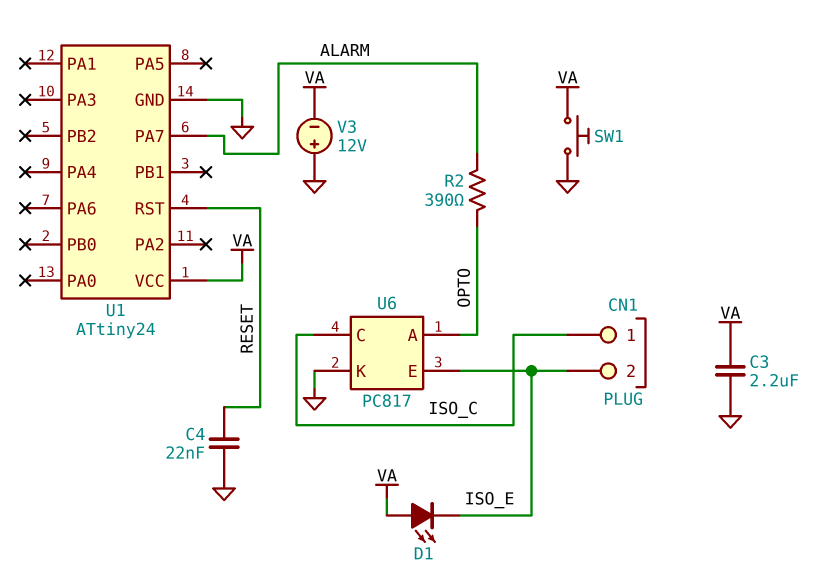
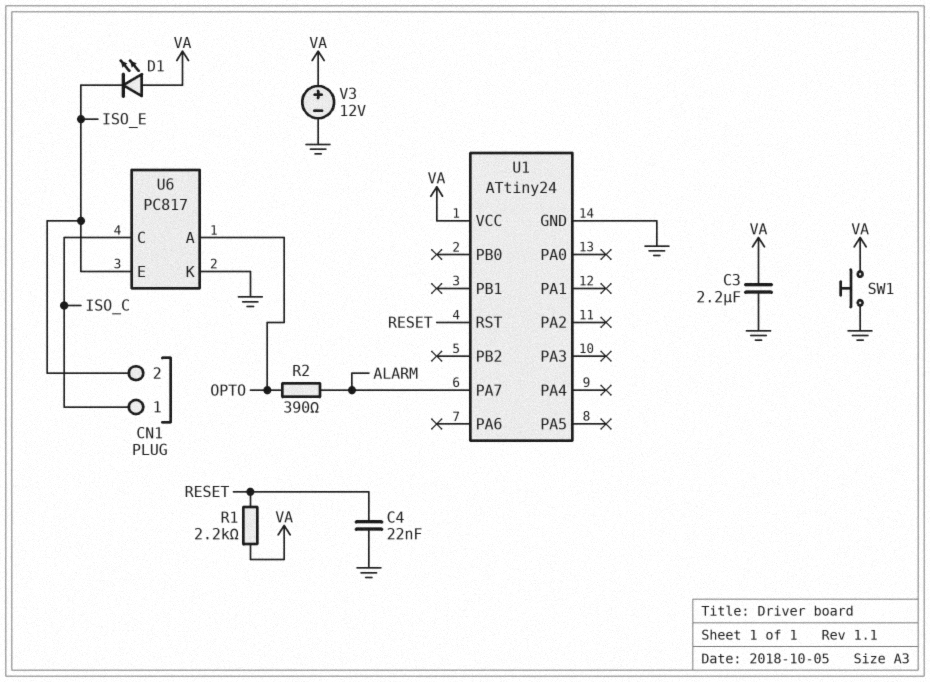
R1: none -> 2.2k (RESET, VA)
V3: 12V (plus GND, minus VA) -> 12V (plus VA, minus GND)

